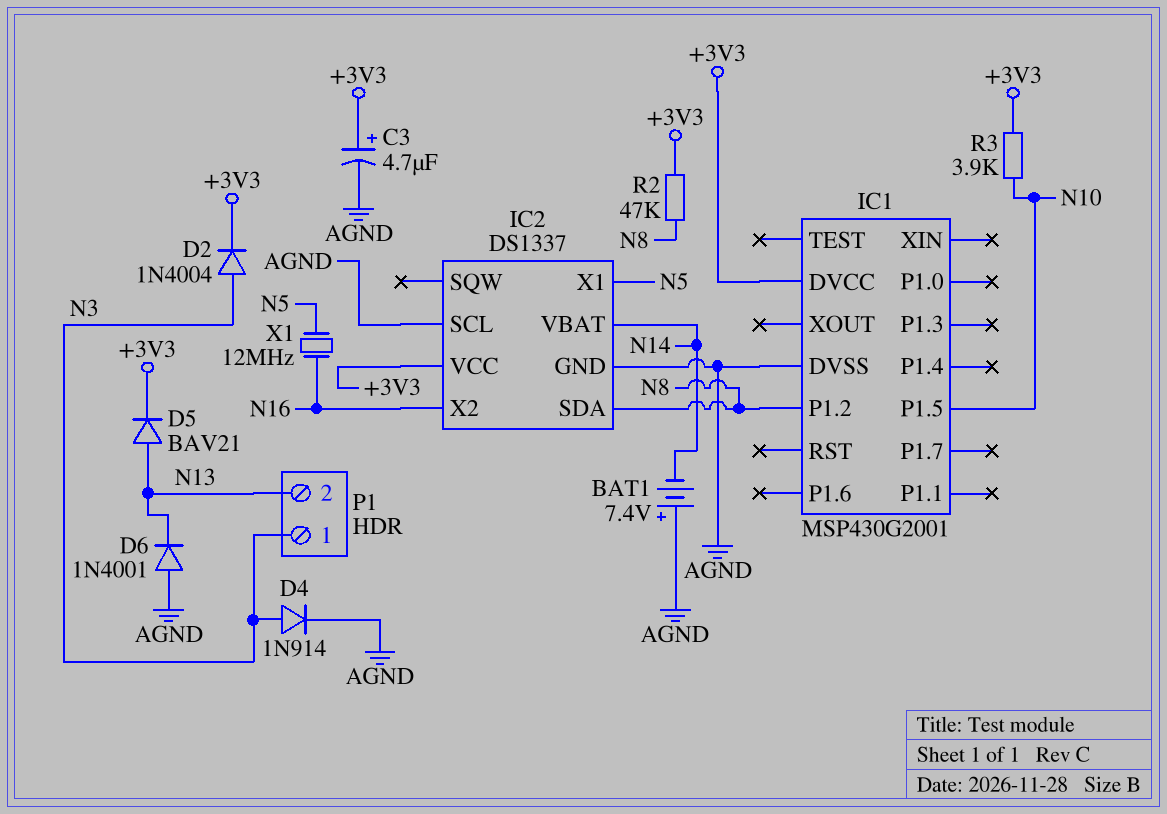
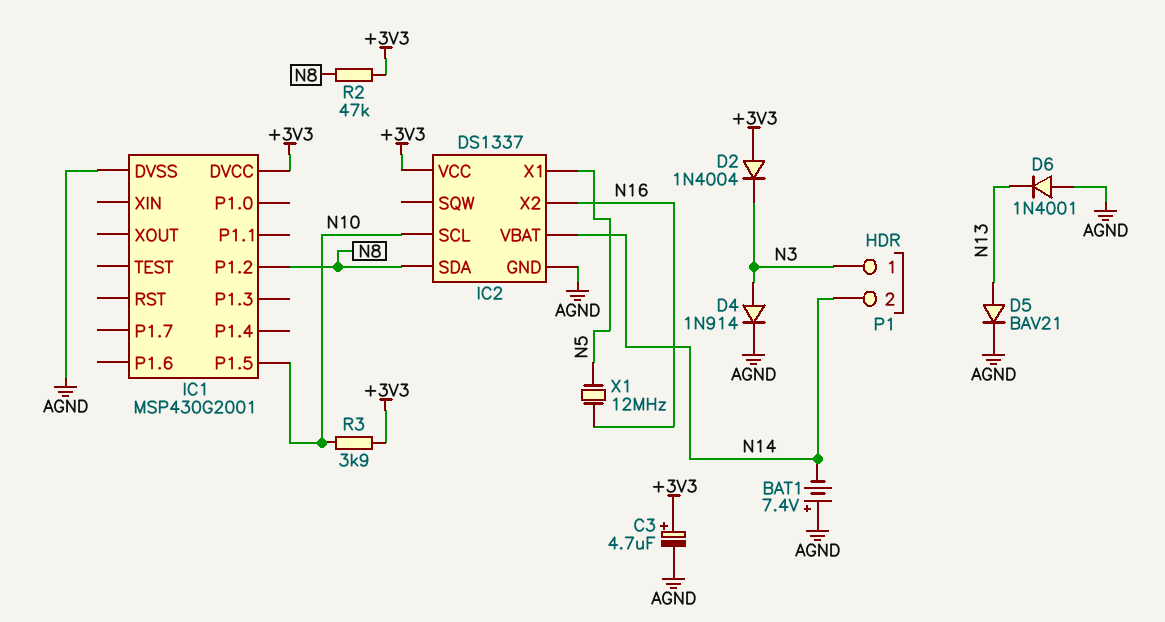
D2: diode 1N4004 (A N3, K +3V3) -> diode 1N4004 (A +3V3, K N3)
D5: diode BAV21 (A N13, K +3V3) -> diode BAV21 (A N13, K AGND)
IC2 pin SCL: AGND -> N10
P1 pin 2: N13 -> N14

